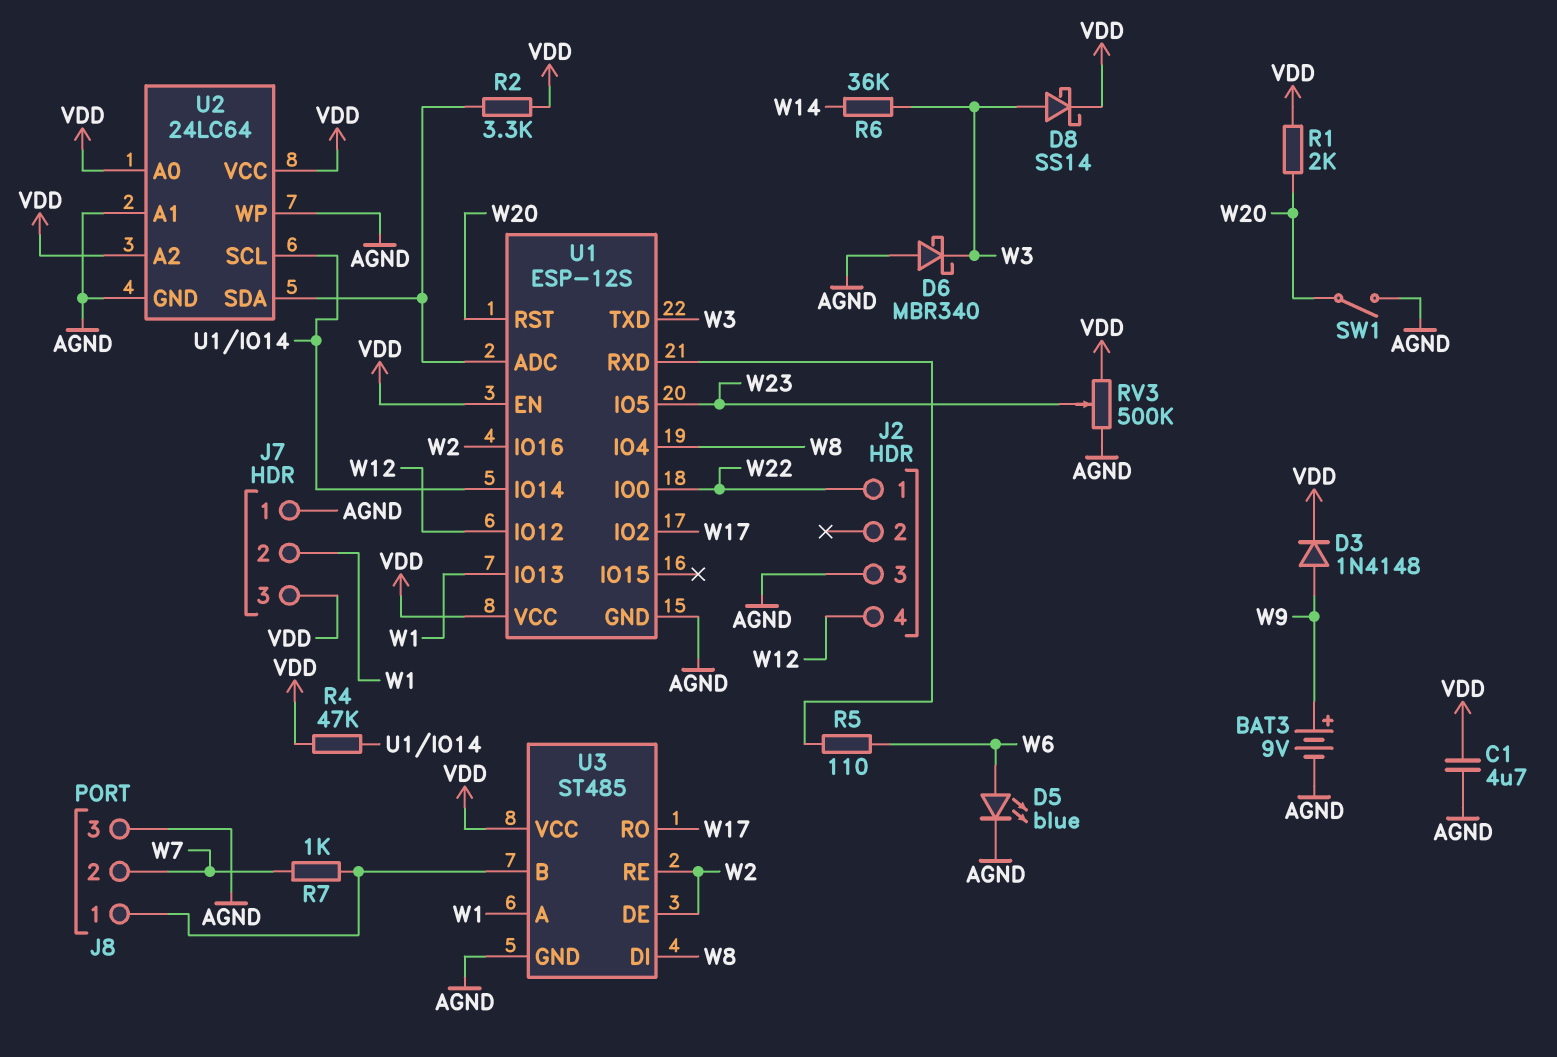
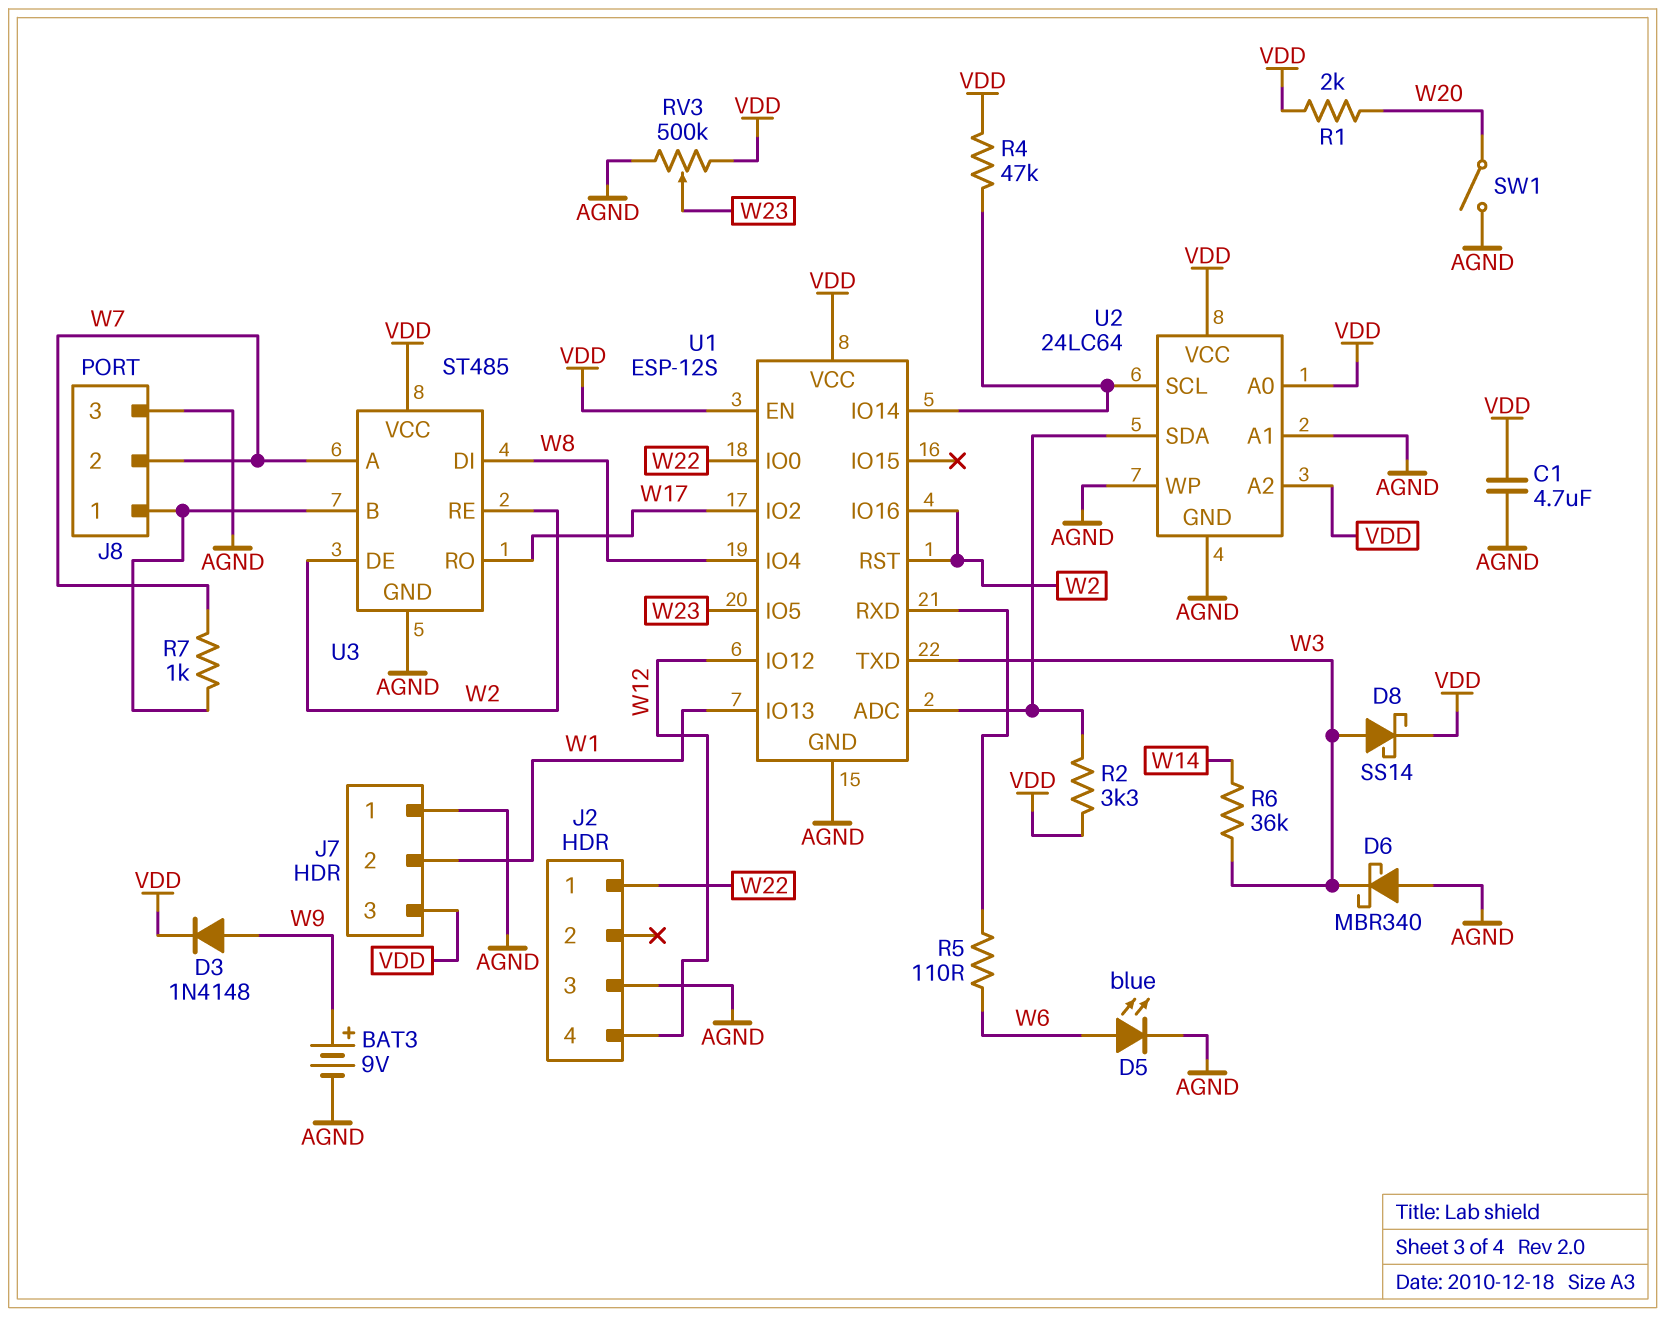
U1 pin RST: W20 -> W2
U3 pin A: W1 -> W7

